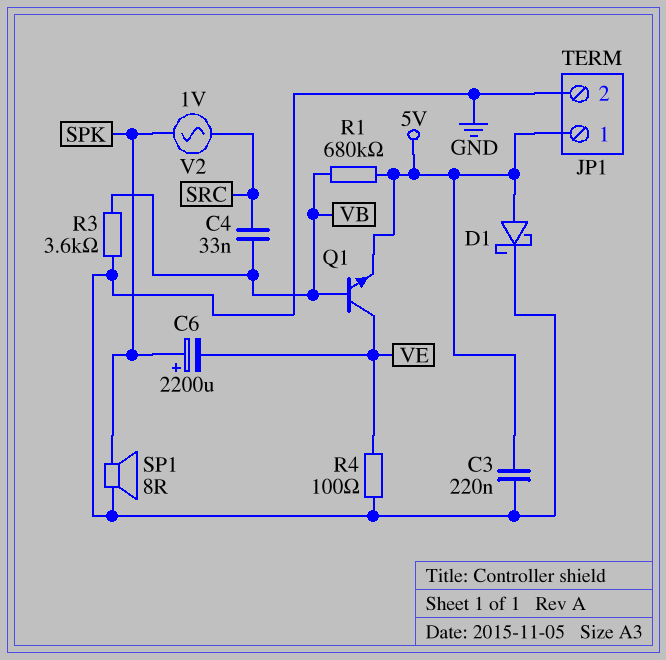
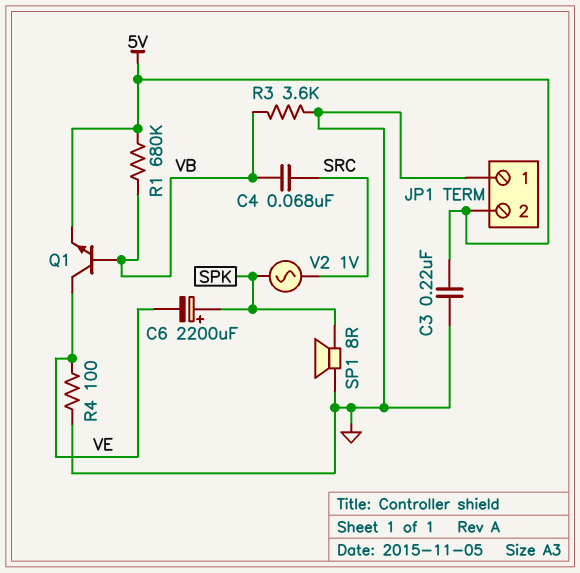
C4: 33nF (SRC, VB) -> 68nF (SRC, VB)
D1: schottky (A 5V, K GND) -> none
JP1 pin 1: 5V -> GND
JP1 pin 2: GND -> 5V

